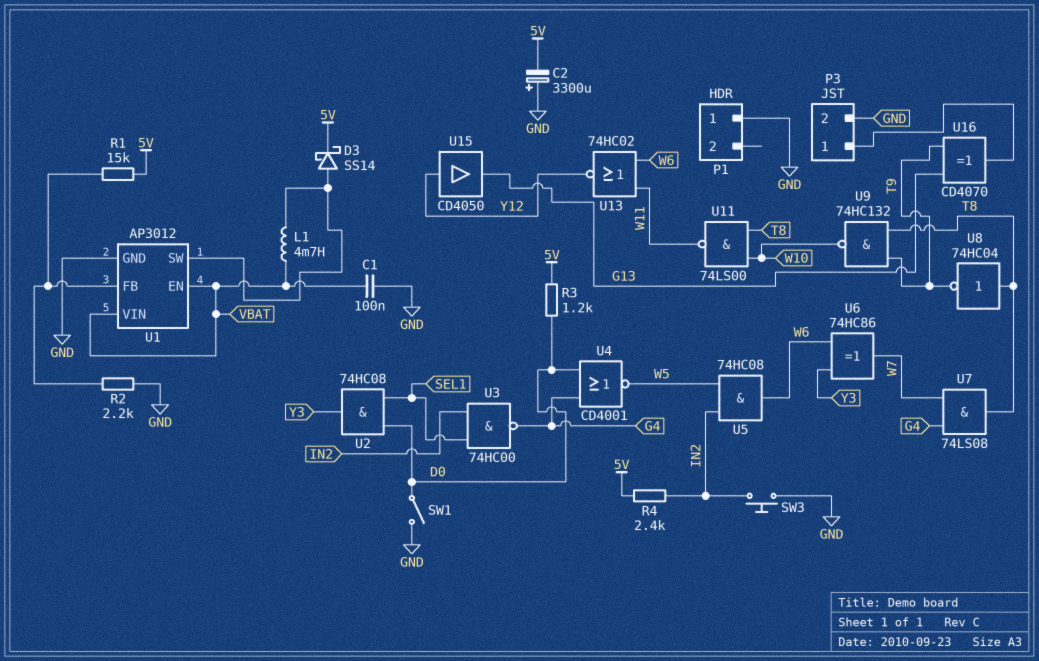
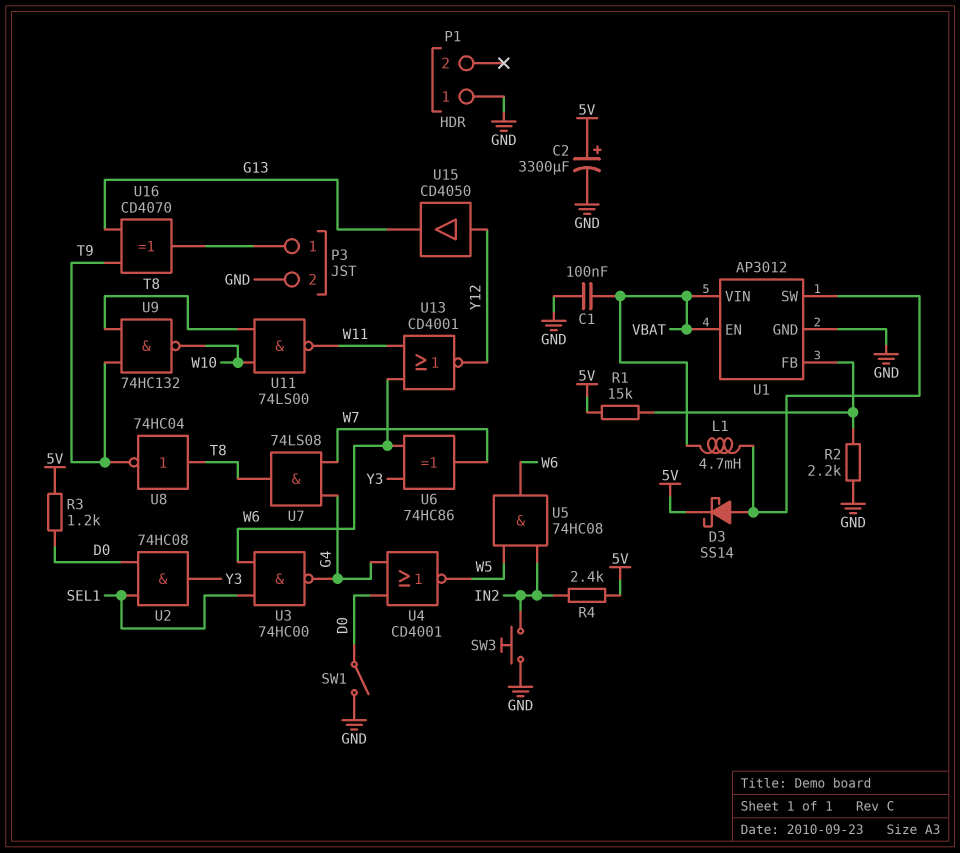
C2: 3300uF (plus GND, minus 5V) -> 3300uF (plus 5V, minus GND)
U3: NAND 74HC00 (in IN2, in SEL1, out G4) -> NAND 74HC00 (in SEL1, in W6, out G4)
U13: NOR 74HC02 (in W6, in W11, out Y12) -> NOR CD4001 (in W6, in W11, out Y12)

